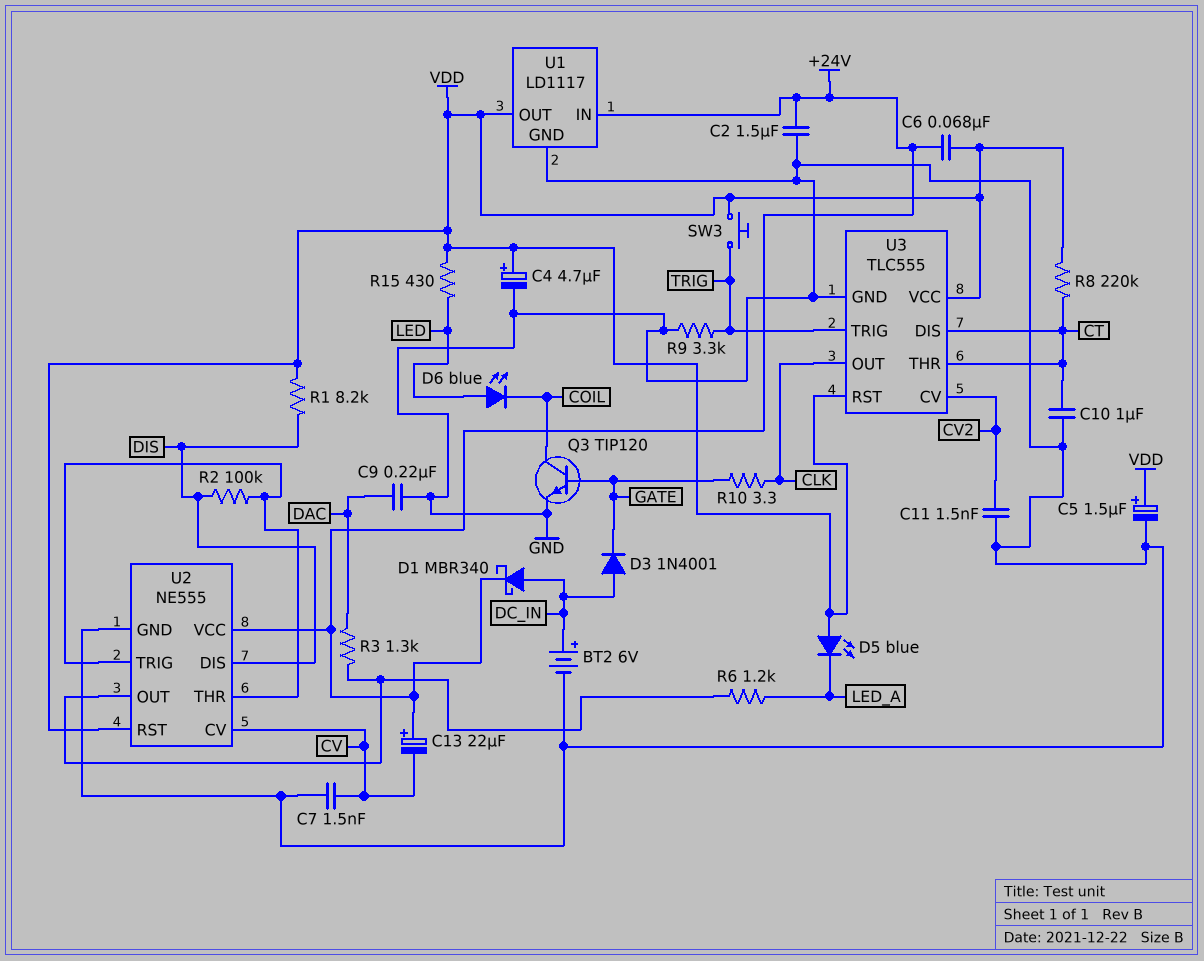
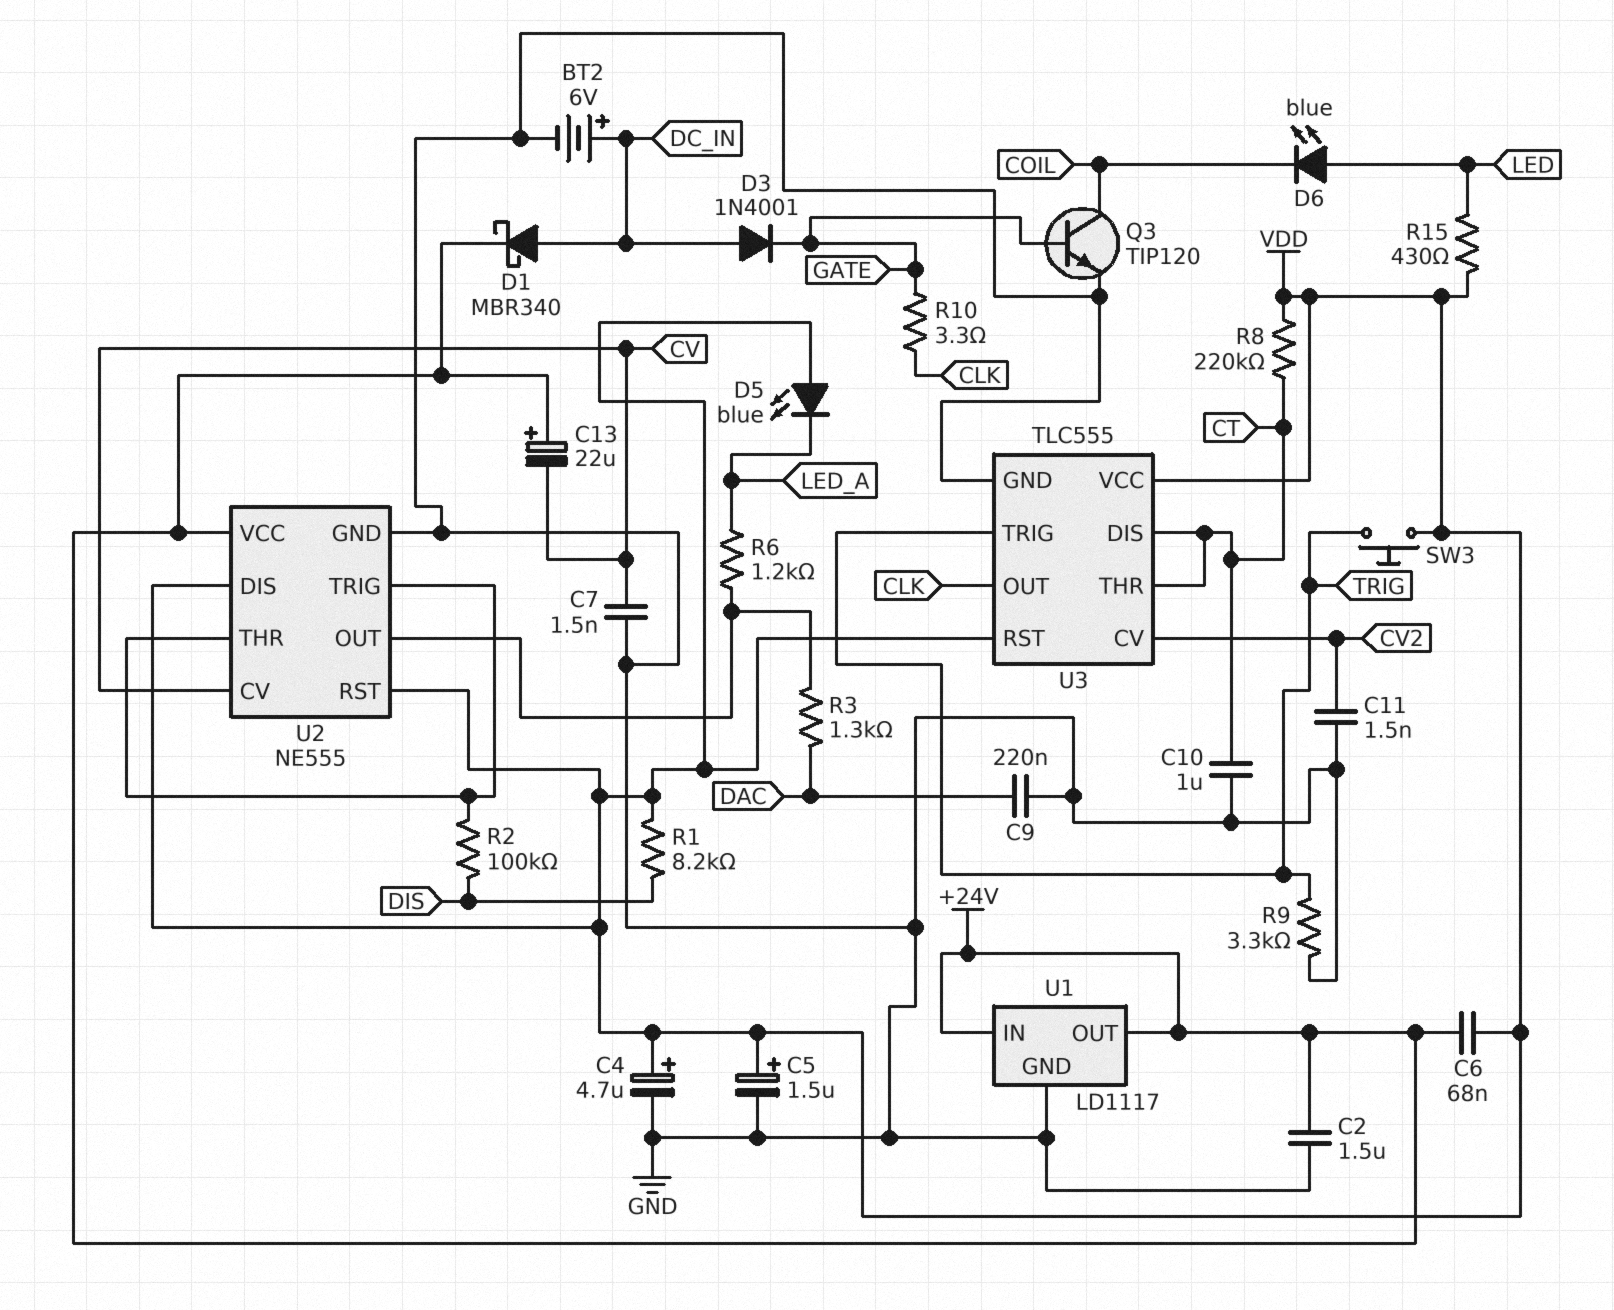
U1 pin OUT: VDD -> +24V
U2 pin DIS: DIS -> VDD

